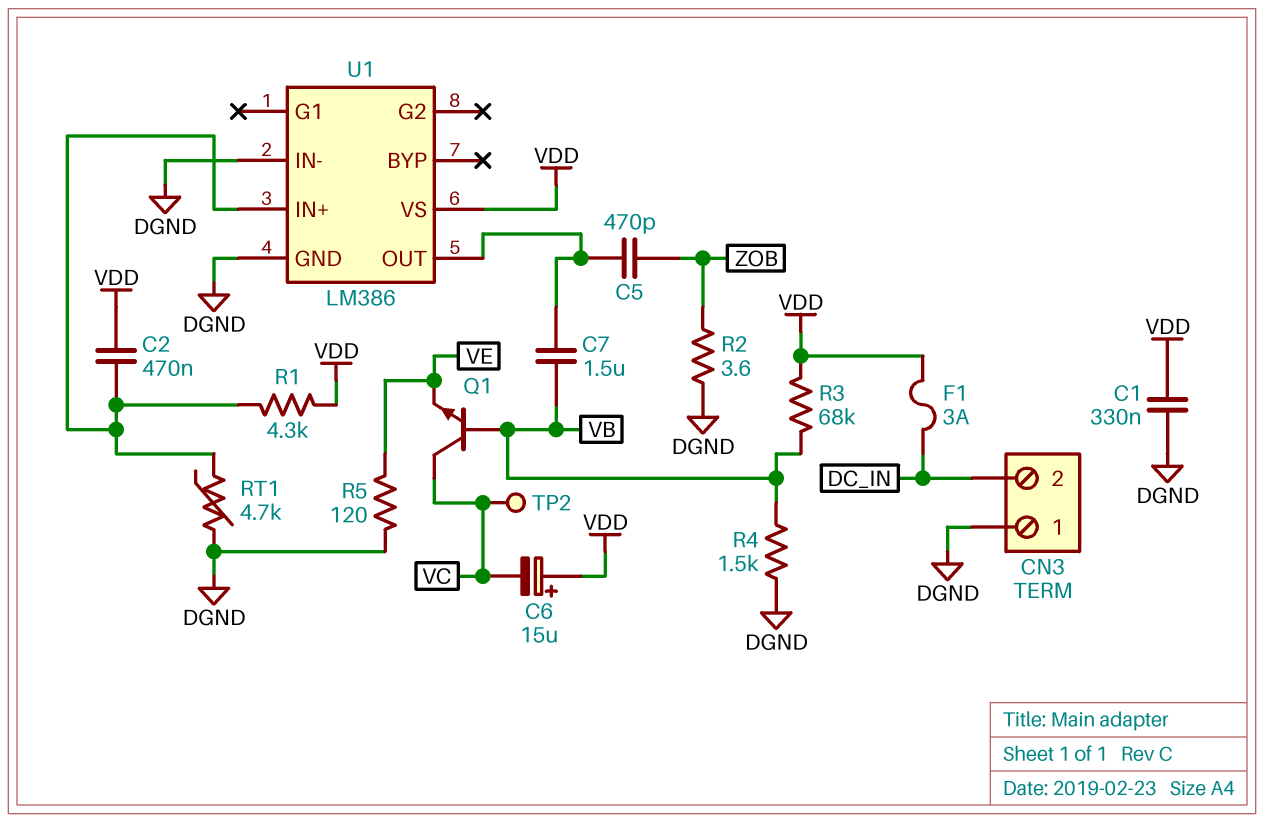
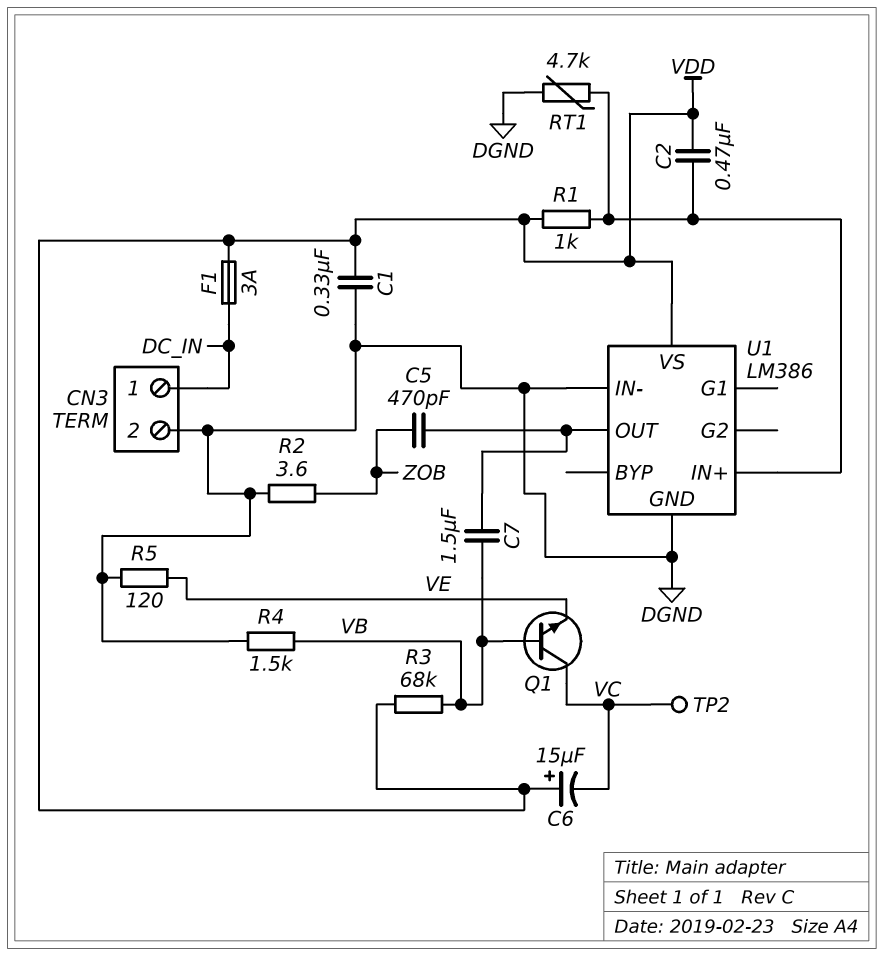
CN3 pin 1: DGND -> DC_IN
CN3 pin 2: DC_IN -> DGND
R1: 4.3k (U1/IN+, VDD) -> 1k (U1/IN+, VDD)

